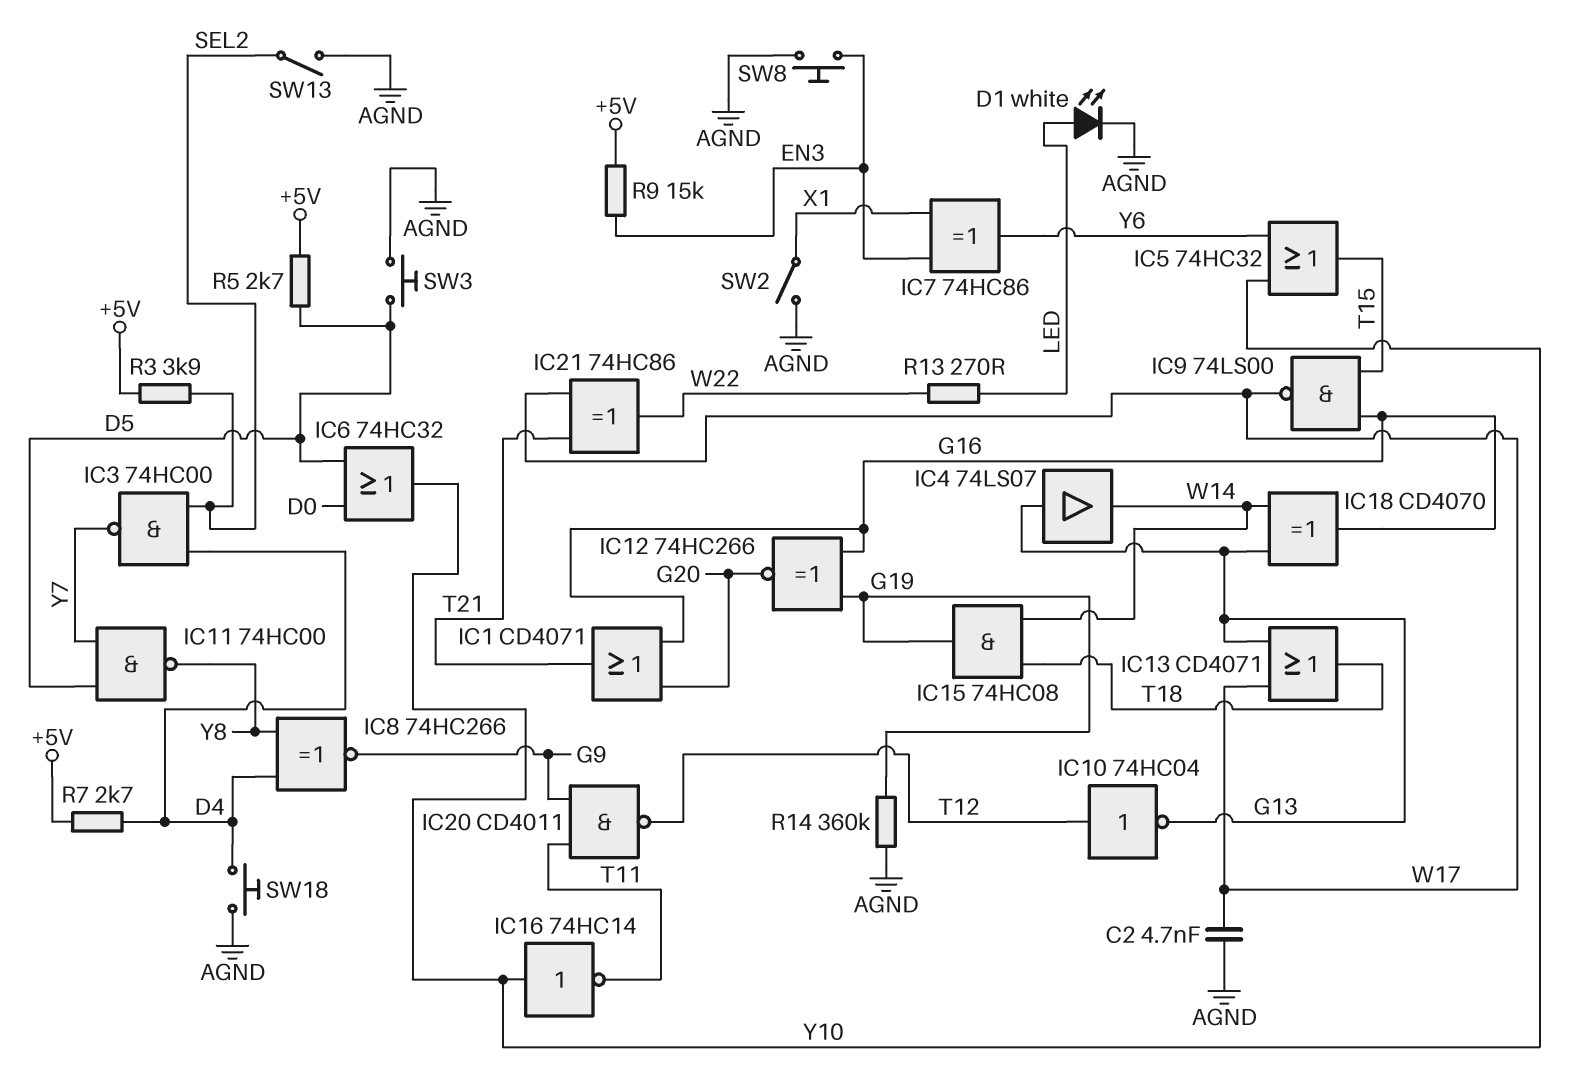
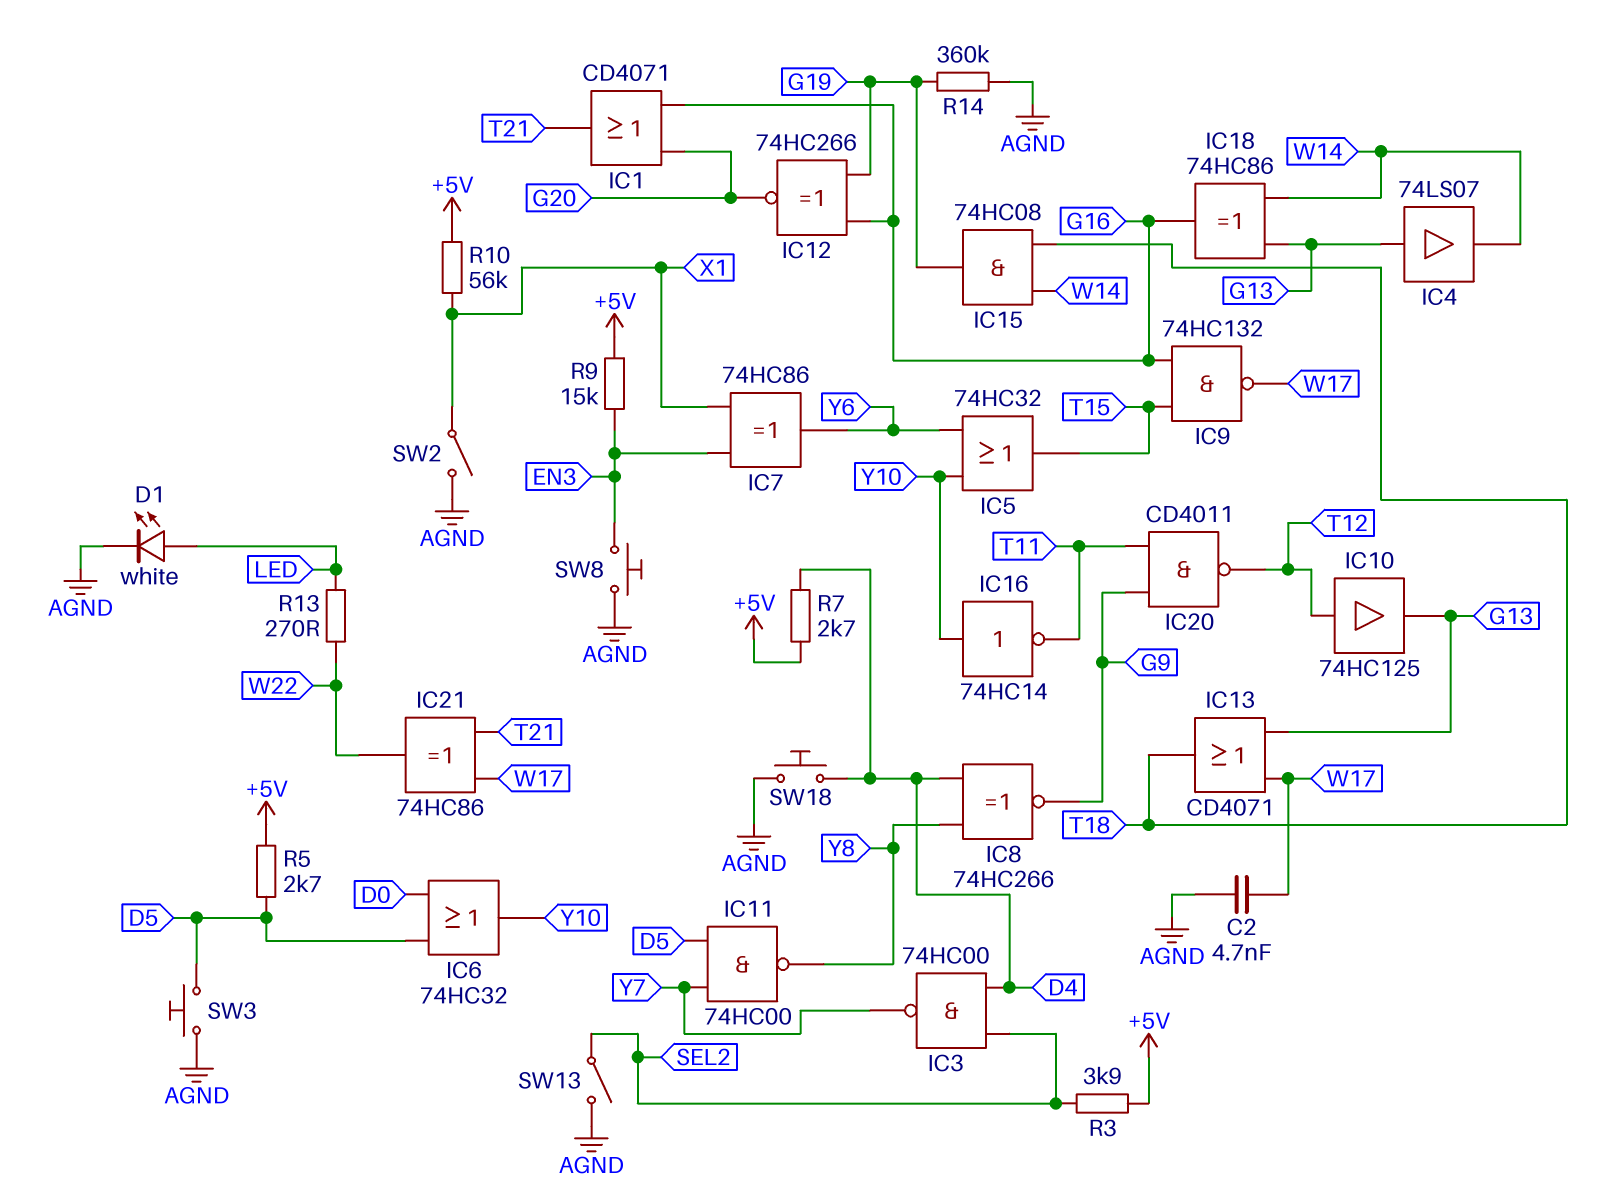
IC9: NAND 74LS00 (in G16, in T15, out W17) -> NAND 74HC132 (in G16, in T15, out W17)
IC10: NOT 74HC04 (in T12, out G13) -> buffer 74HC125 (in T12, out G13)
IC18: XOR CD4070 (in G13, in W14, out G16) -> XOR 74HC86 (in G13, in W14, out G16)
R10: none -> 56k (+5V, X1)

